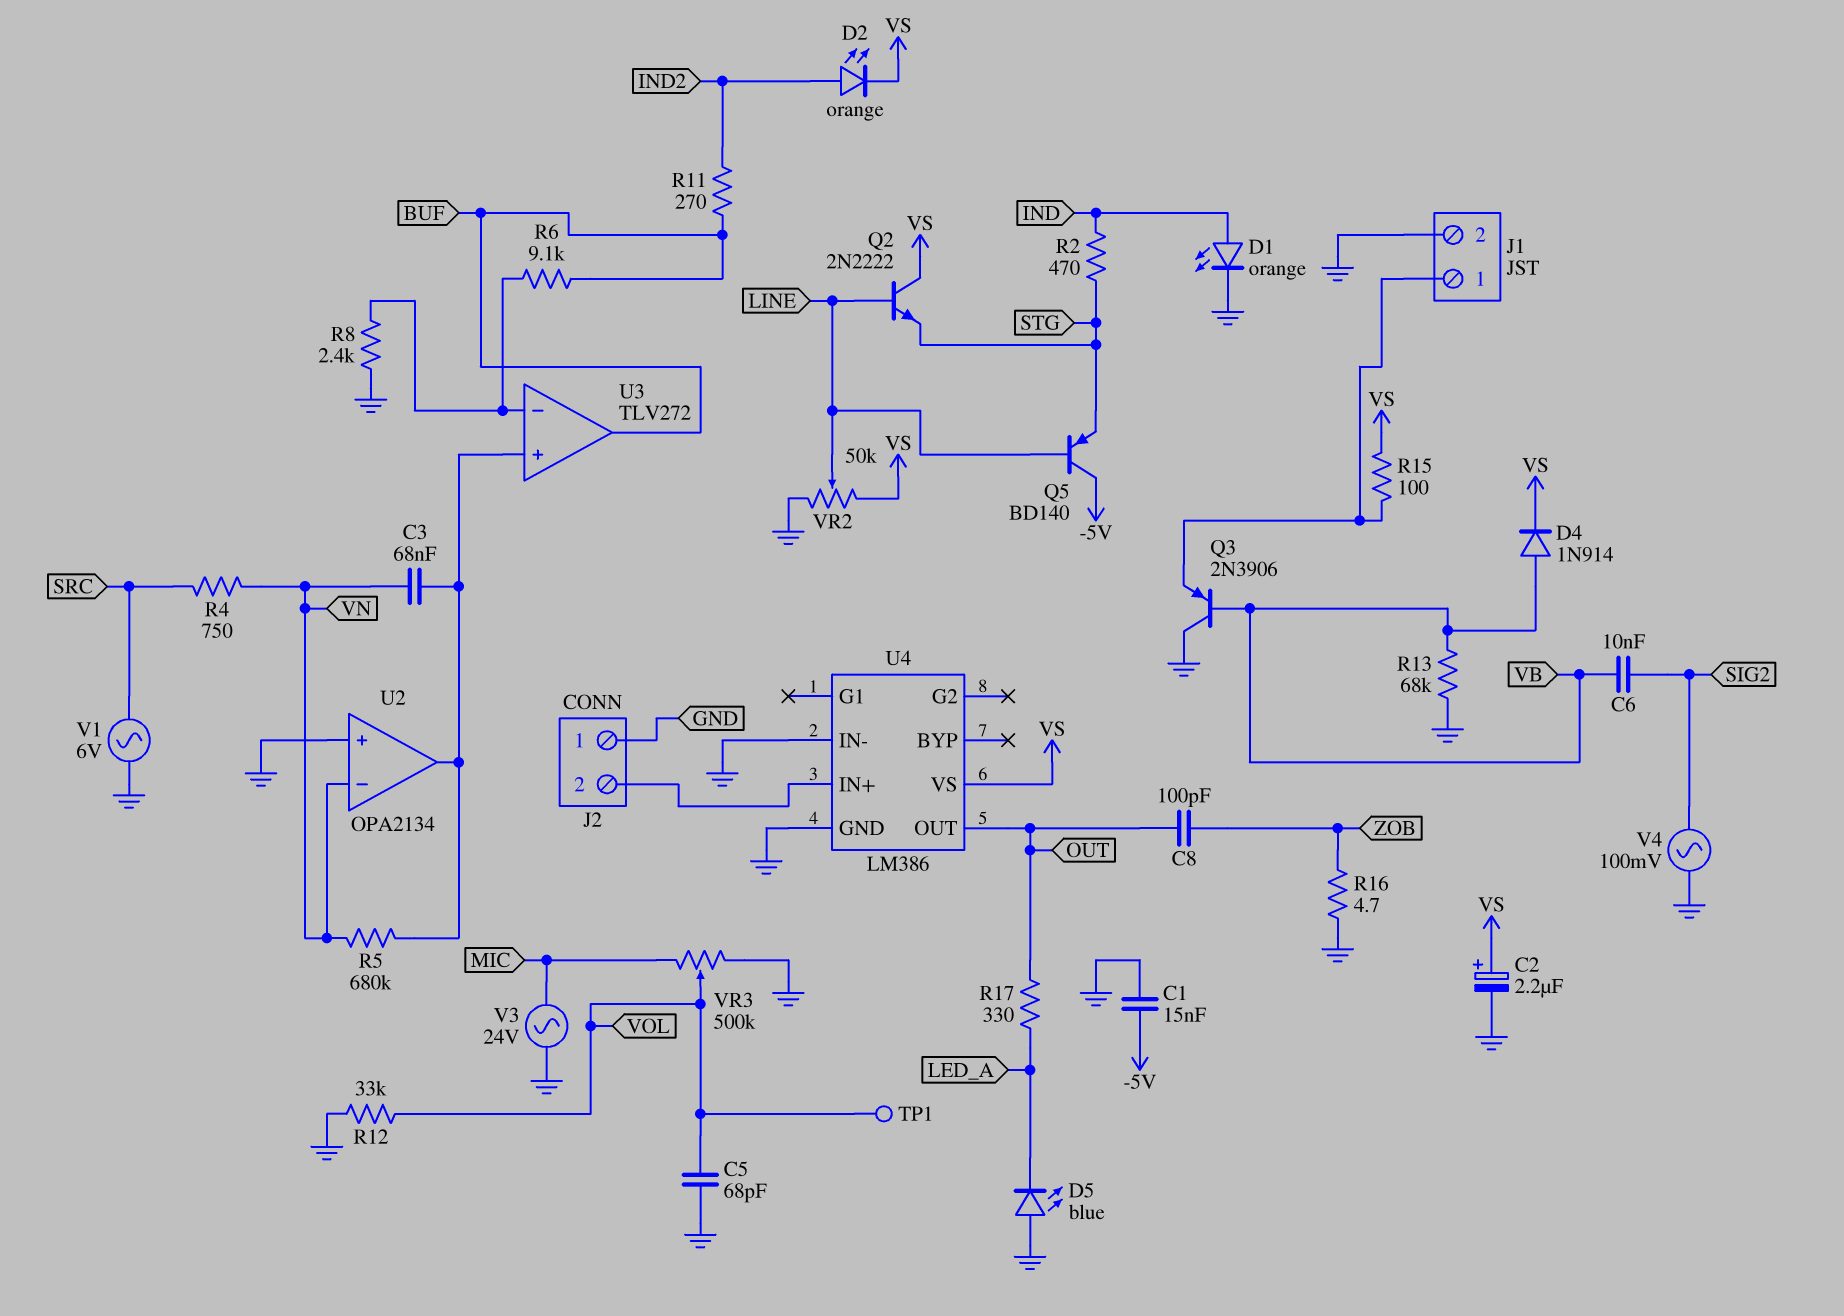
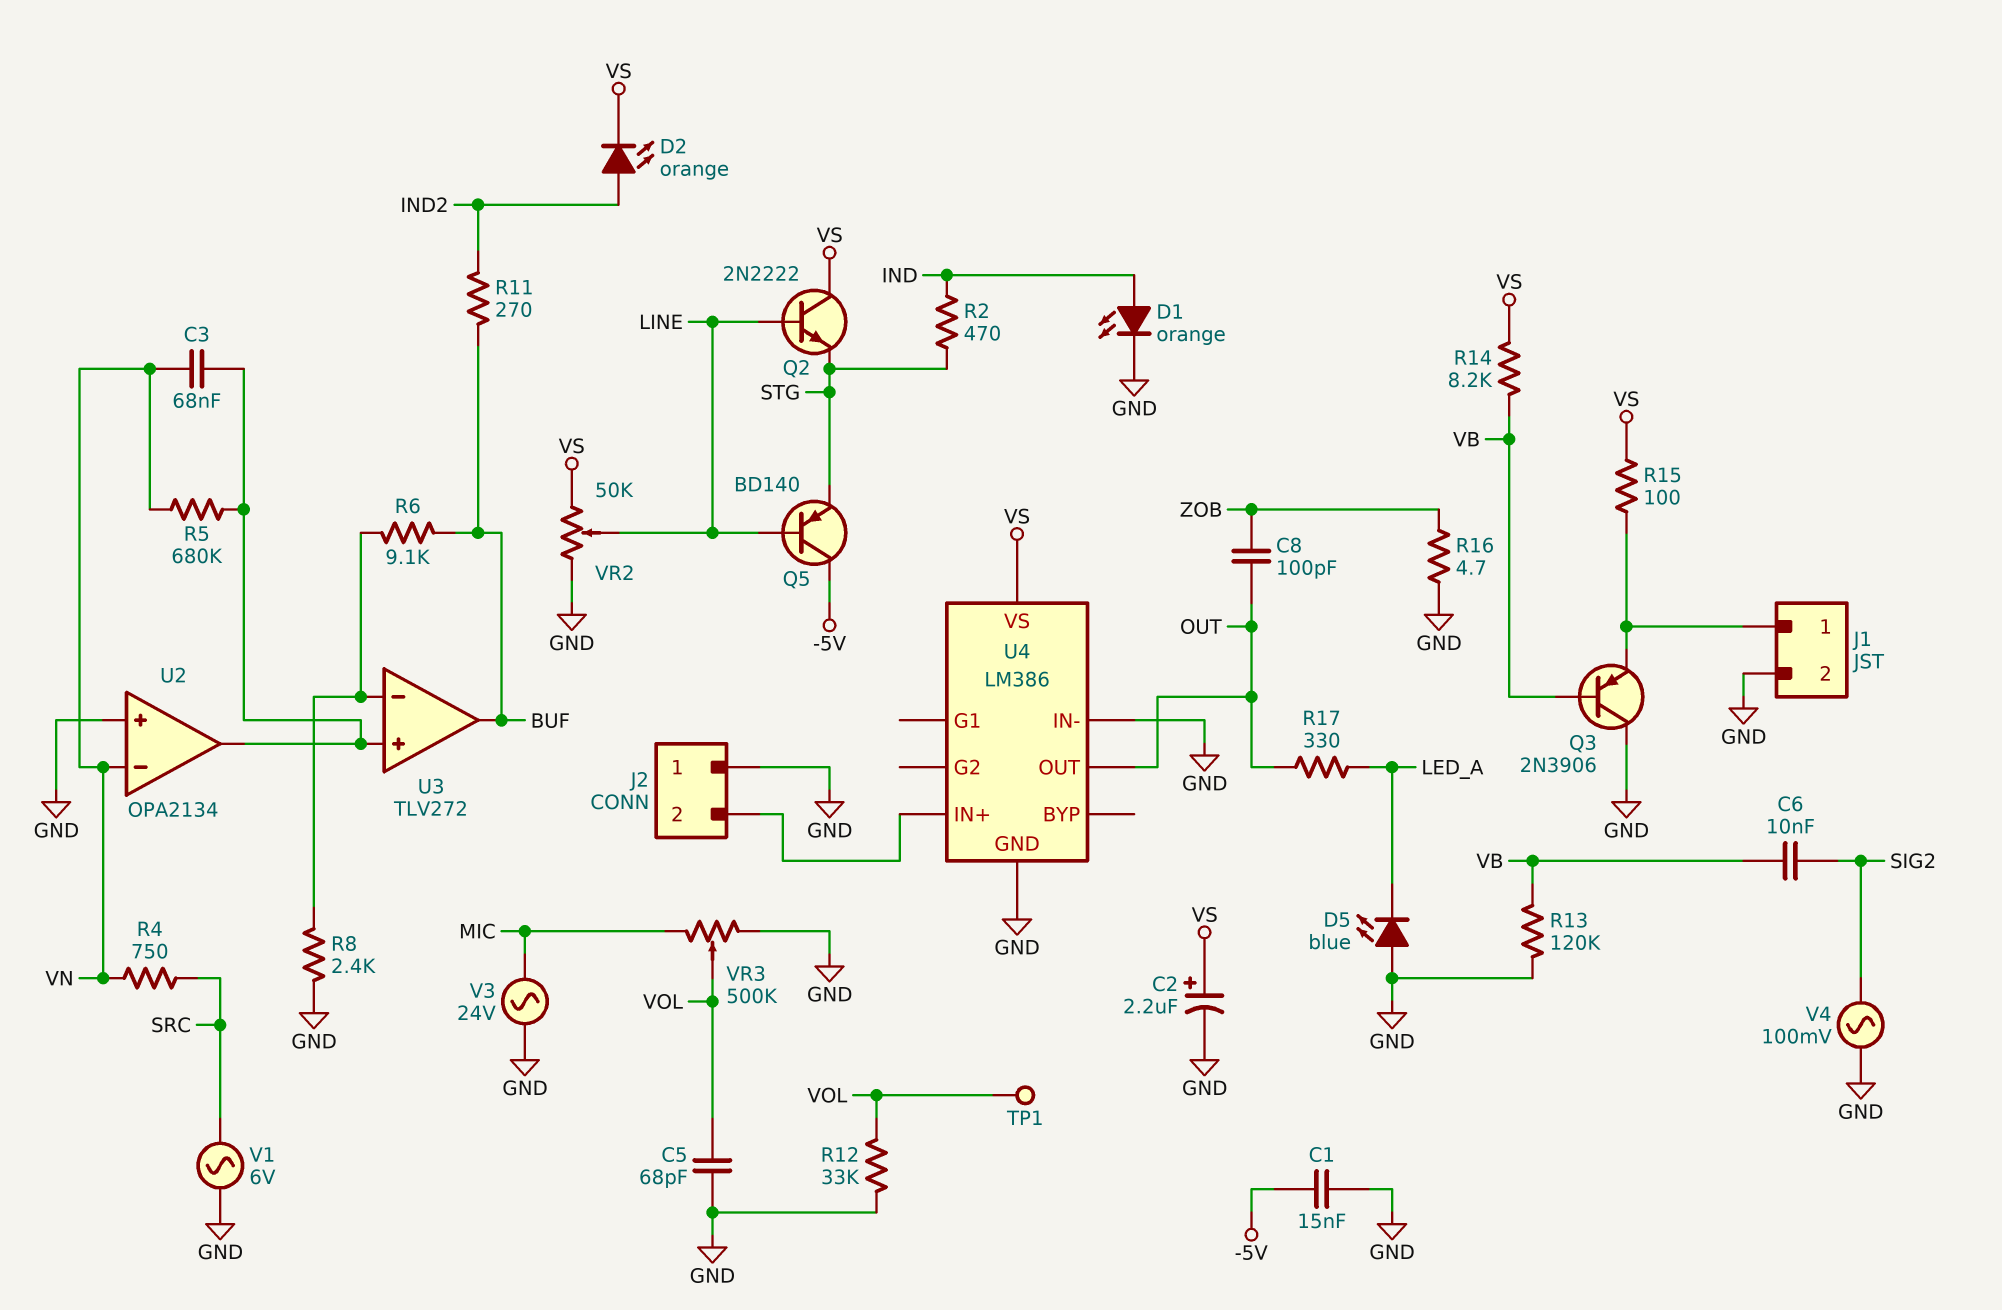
D4: diode 1N914 (A VB, K VS) -> none
R13: 68k (GND, VB) -> 120k (GND, VB)
R14: none -> 8.2k (VB, VS)

